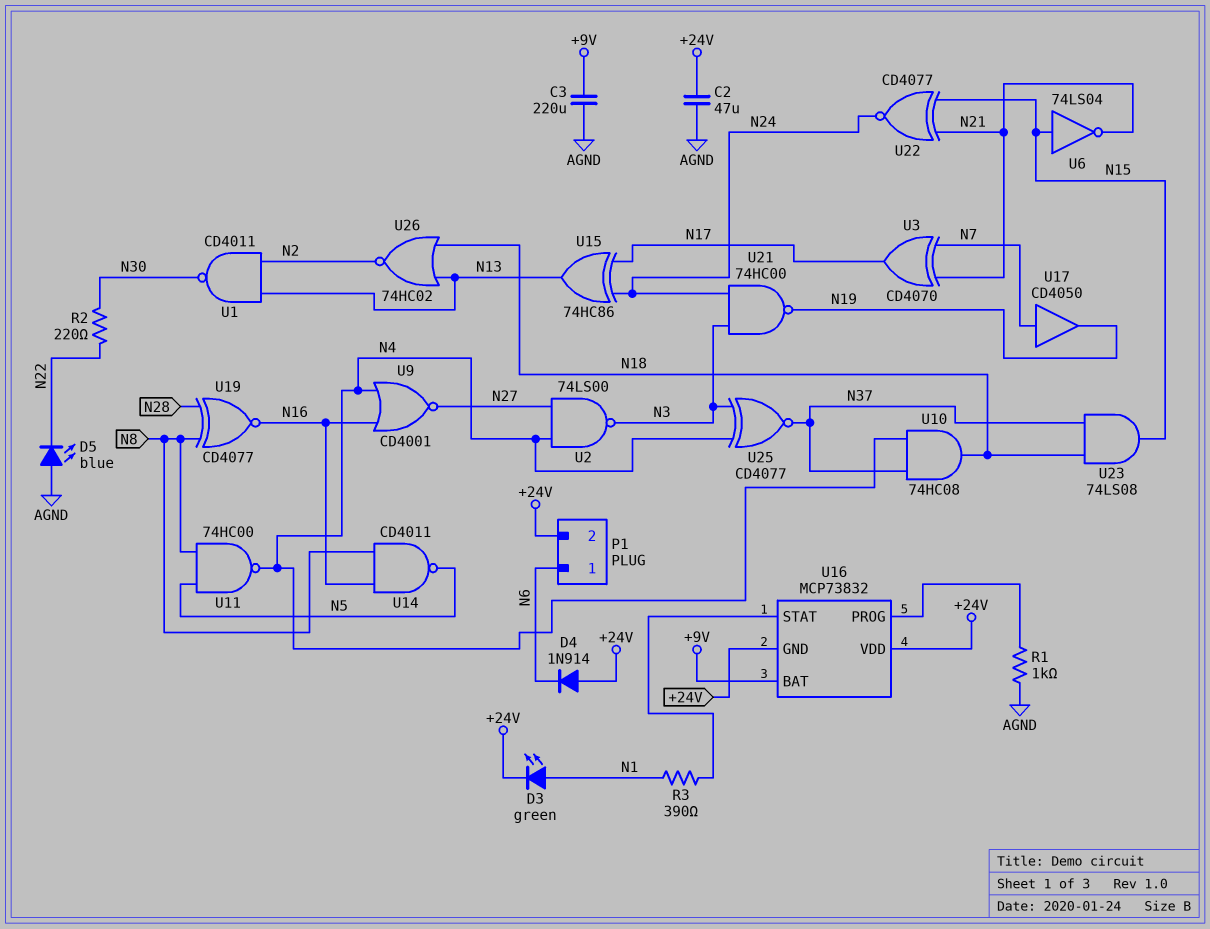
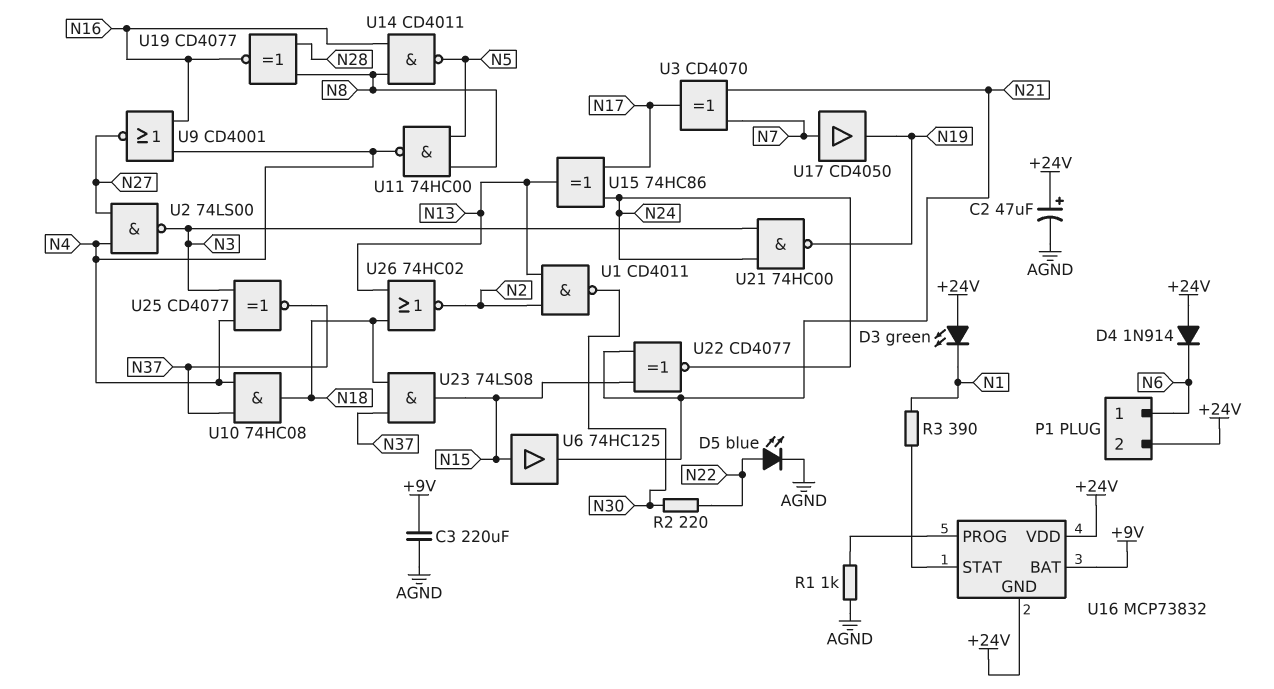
C2: 47uF (+24V, AGND) -> 47uF (plus +24V, minus AGND)
D3: LED green (A N1, K +24V) -> LED green (A +24V, K N1)
D5: LED blue (A AGND, K N22) -> LED blue (A N22, K AGND)
U6: NOT 74LS04 (in N15, out N21) -> buffer 74HC125 (in N15, out N21)

